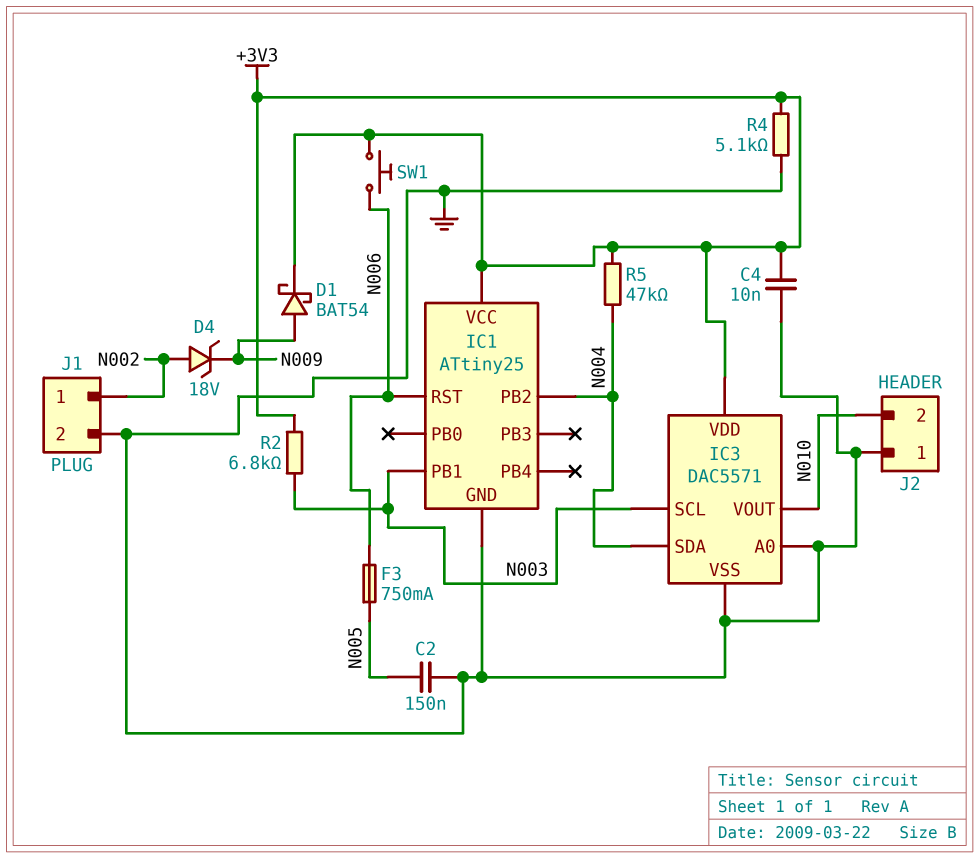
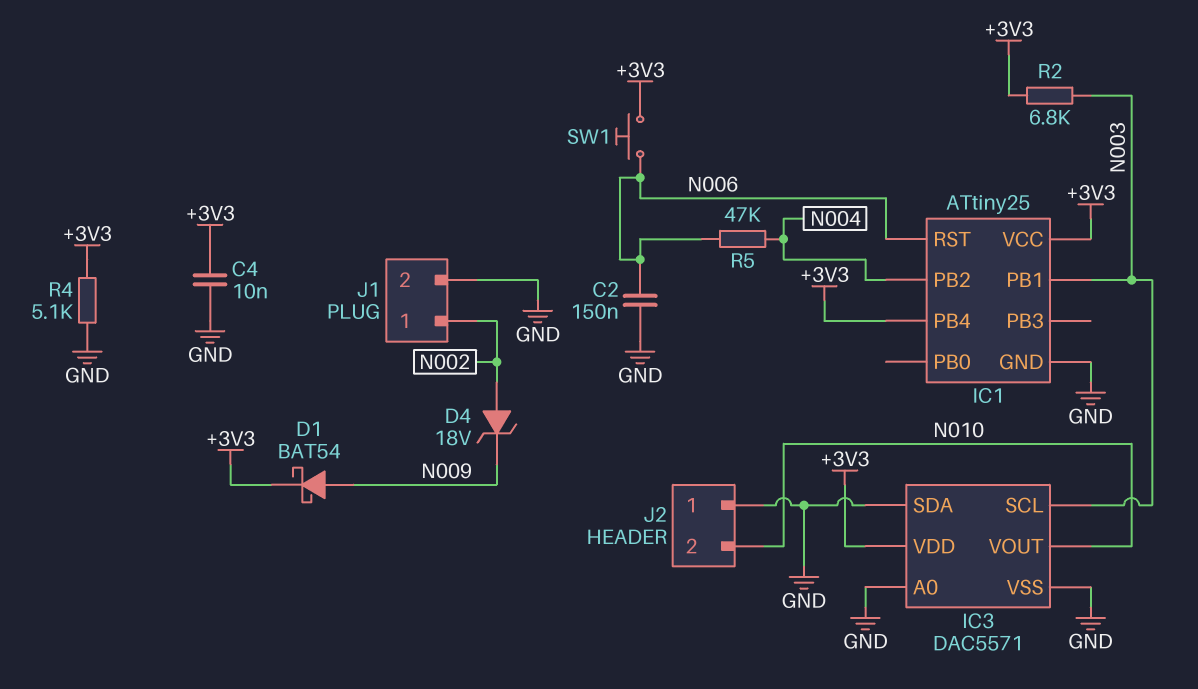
C2: 150nF (GND, N005) -> 150nF (GND, N006)
F3: 750mA (N005, N006) -> none
IC1 pin PB4: none -> +3V3
IC3 pin SDA: N004 -> GND
R5: 47k (+3V3, N004) -> 47k (N004, N006)

